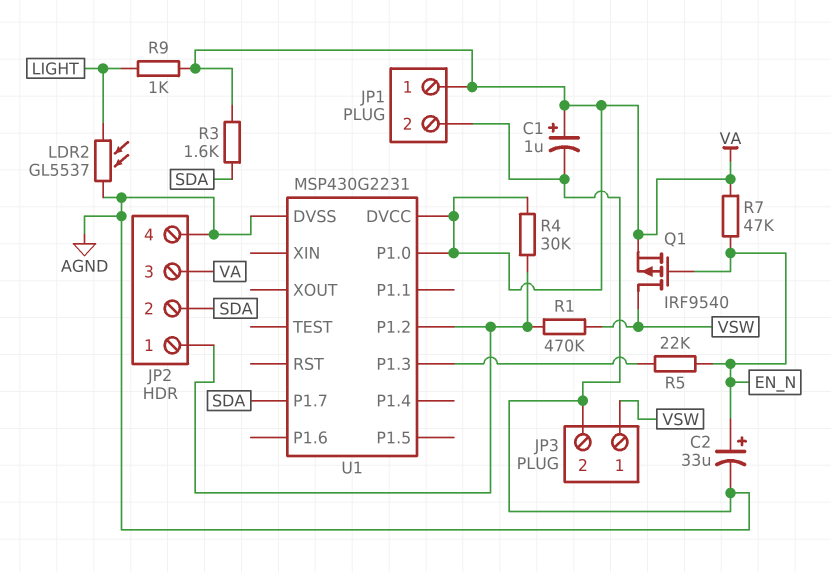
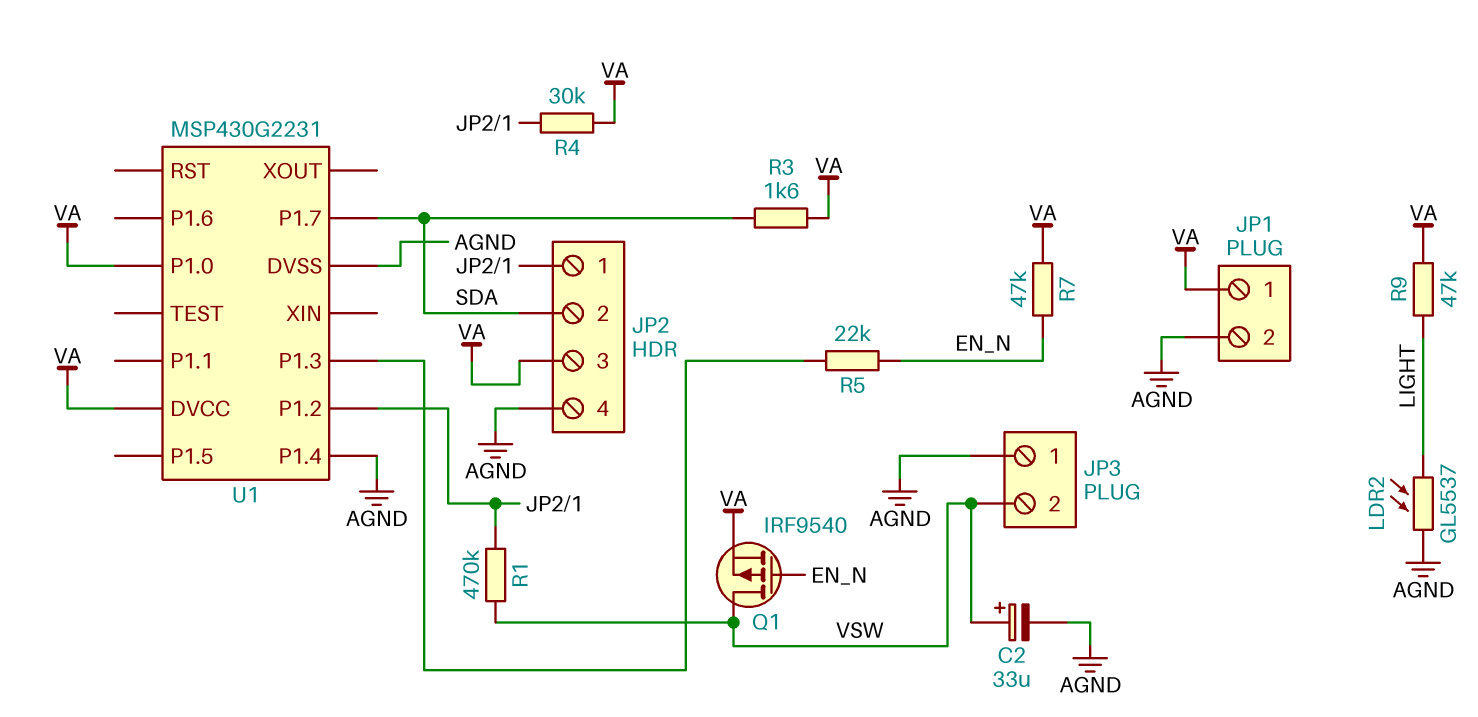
C1: 1uF (plus VA, minus AGND) -> none
C2: 33uF (plus EN_N, minus AGND) -> 33uF (plus VSW, minus AGND)
JP3 pin 1: VSW -> AGND
JP3 pin 2: AGND -> VSW
R9: 1k (LIGHT, VA) -> 47k (LIGHT, VA)
U1 pin P1.4: none -> AGND

